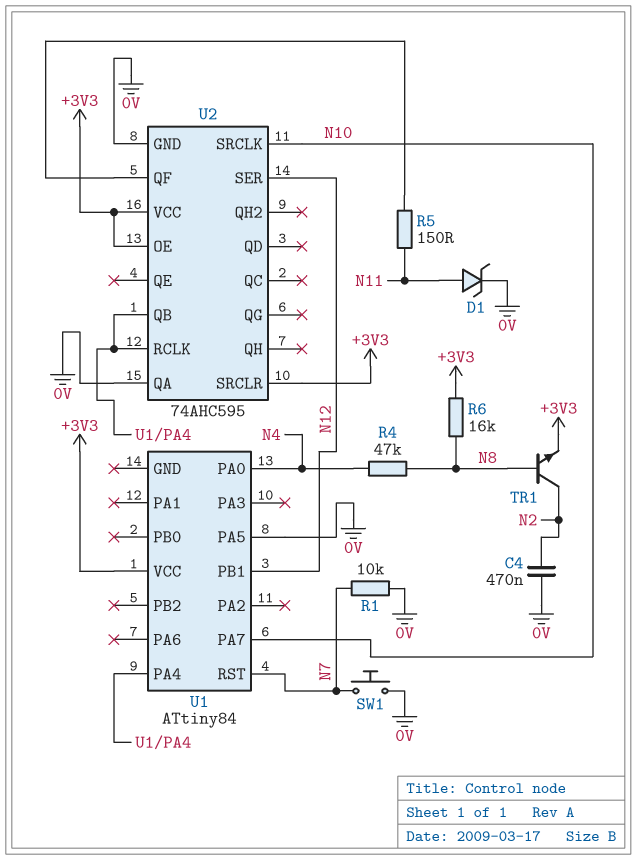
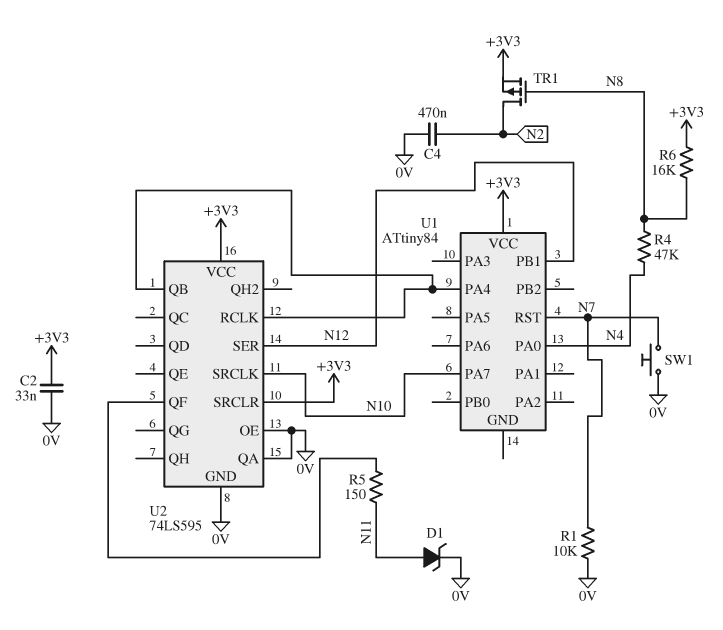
C2: none -> 33nF (+3V3, 0V)
TR1: NPN (B N8, C N2, E +3V3) -> PMOS (G N8, D N2, S +3V3)
U1 pin PA5: 0V -> none
U2: 74AHC595 -> 74LS595
U2 pin OE: +3V3 -> 0V

